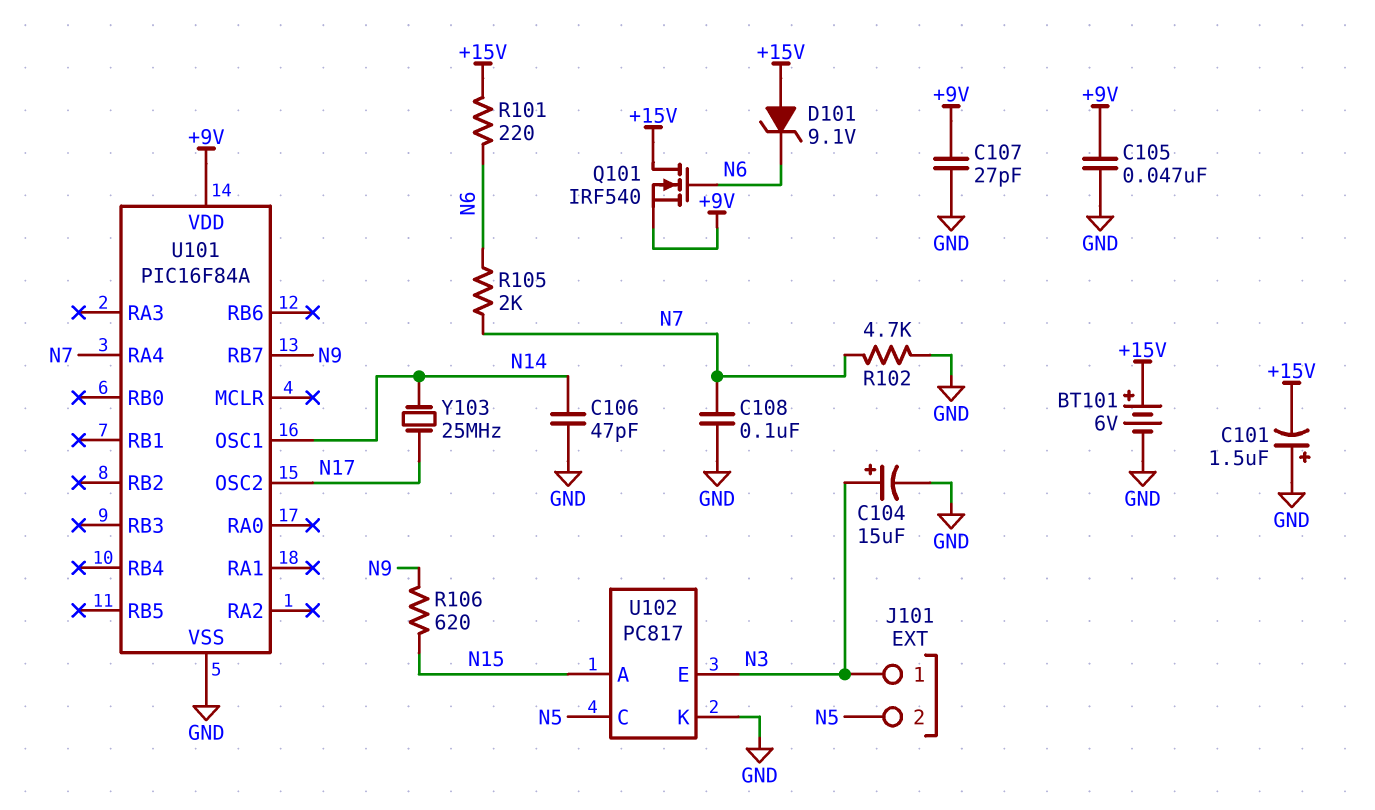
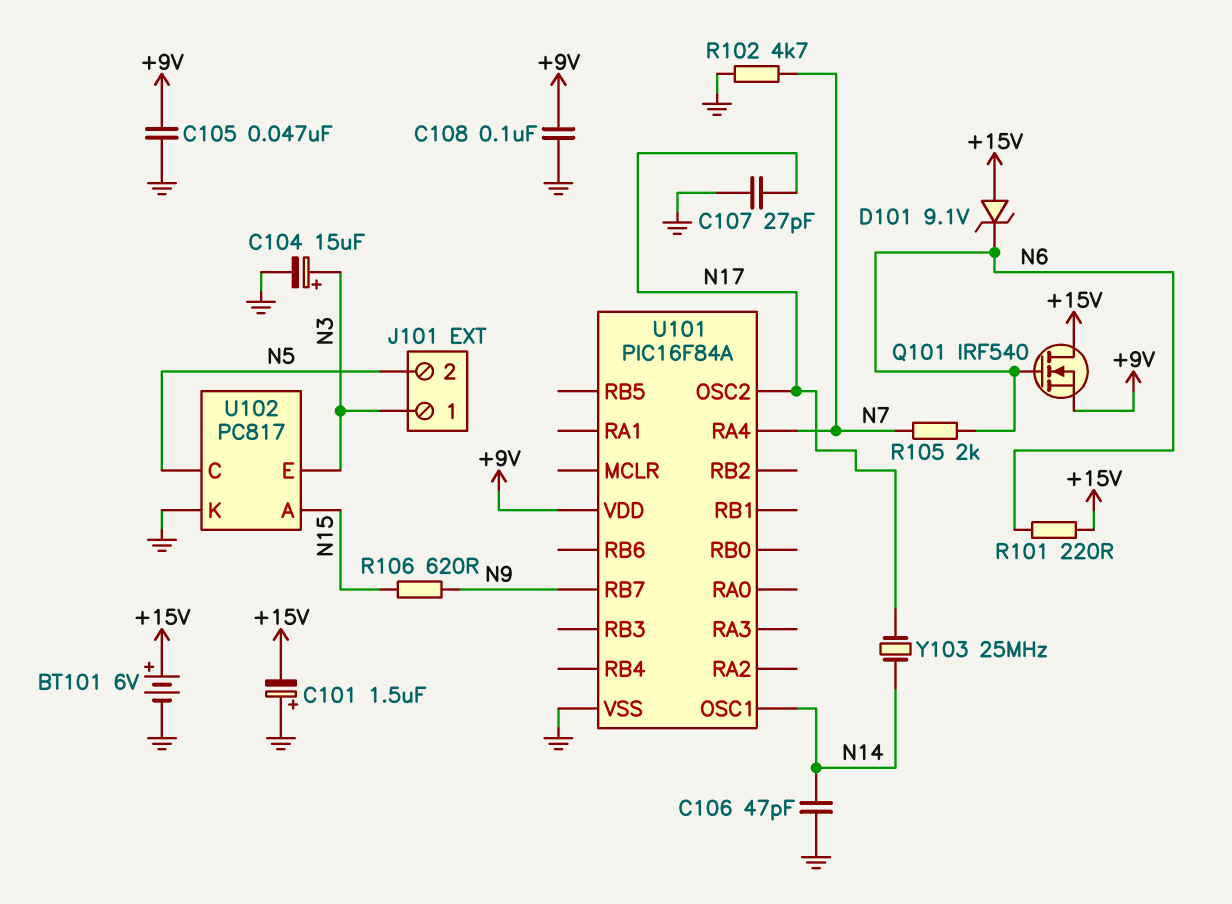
C107: 27pF (+9V, GND) -> 27pF (GND, N17)
C108: 100nF (GND, N7) -> 100nF (+9V, GND)

